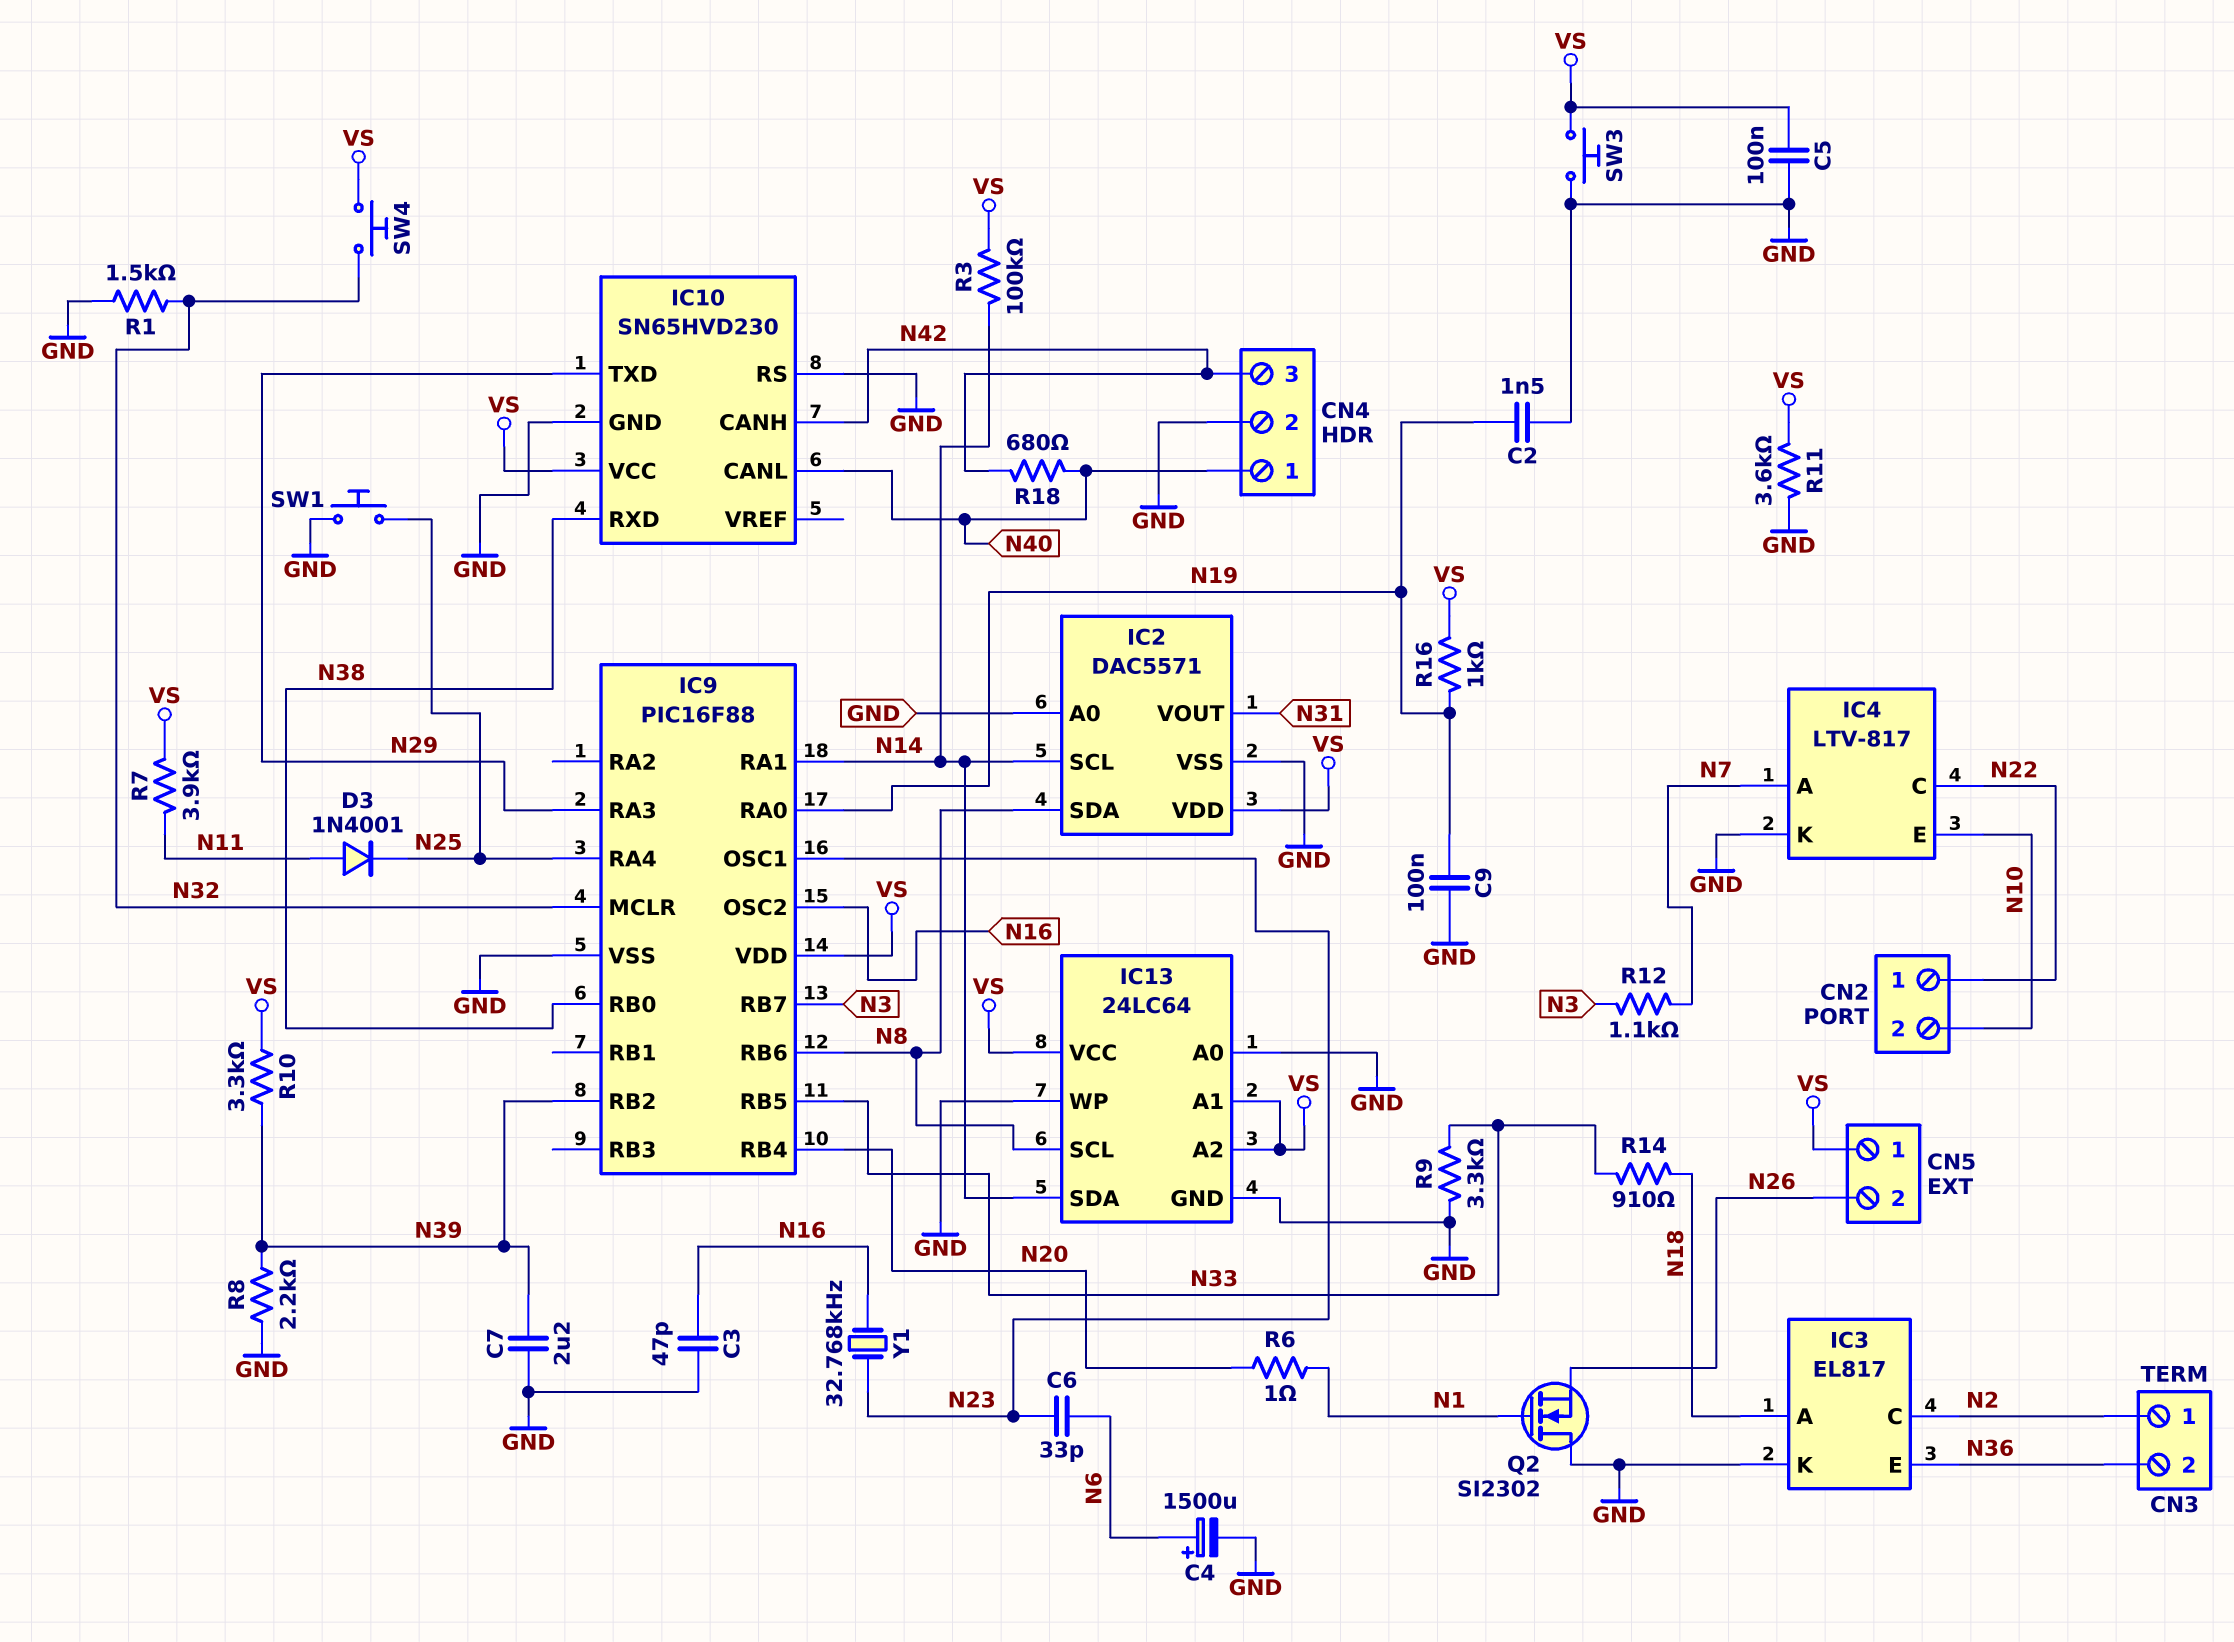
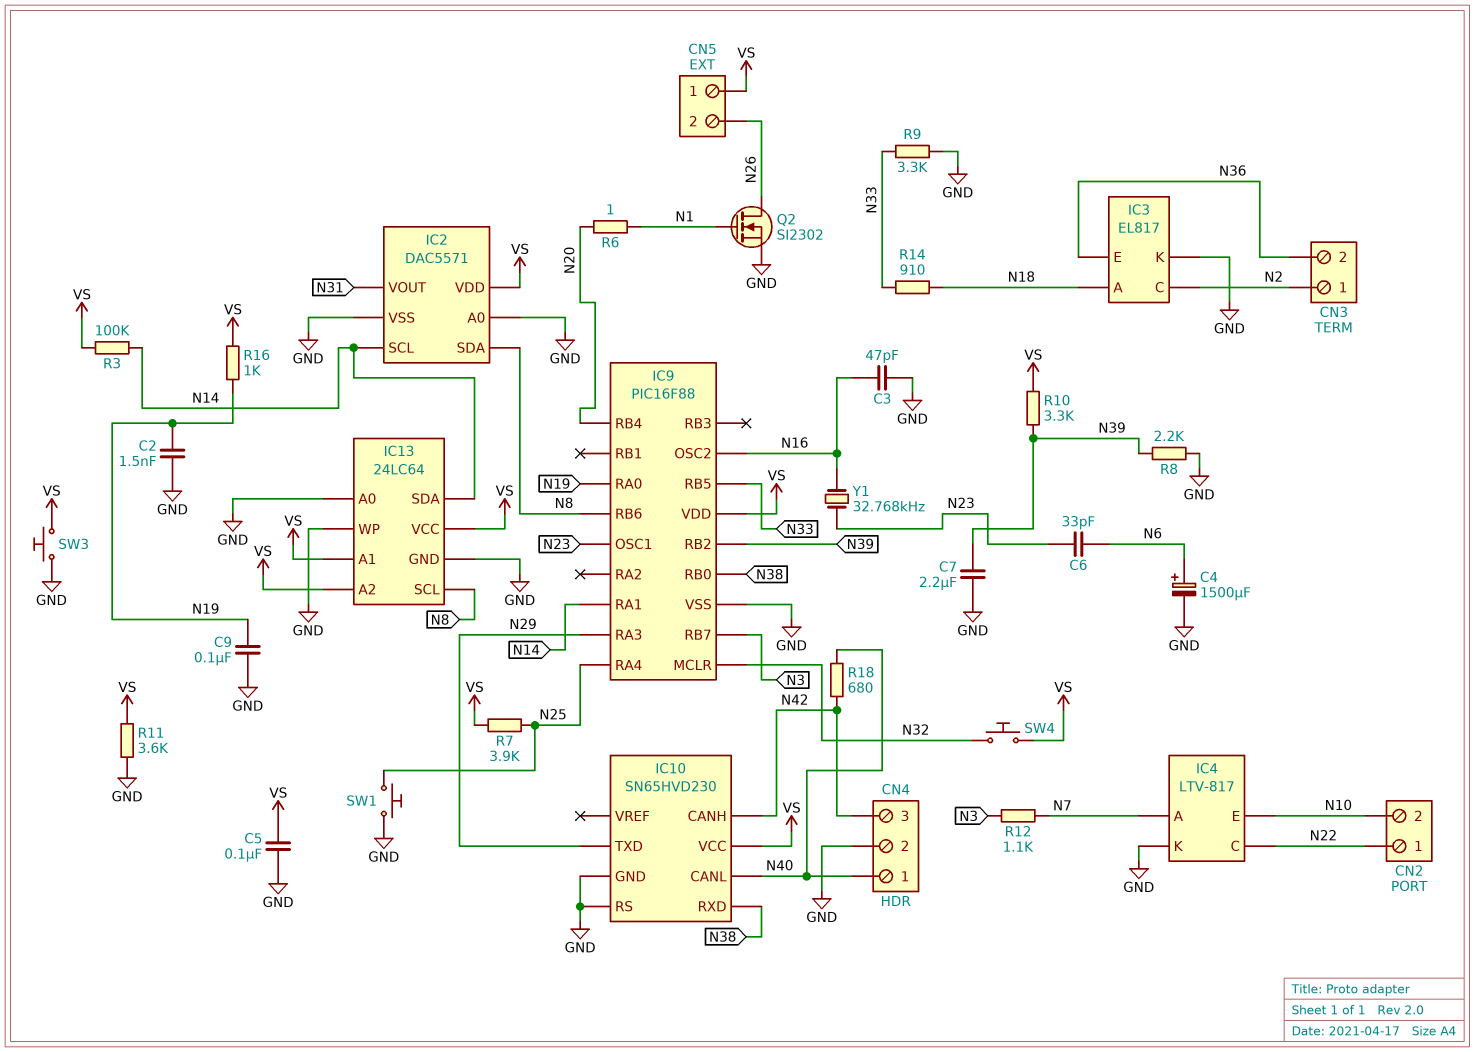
D3: diode 1N4001 (A N11, K N25) -> none
Q2: NMOS SI2302 (G N1, D GND, S N26) -> NMOS SI2302 (G N1, D N26, S GND)
R1: 1.5k (GND, N32) -> none
R7: 3.9k (N11, VS) -> 3.9k (N25, VS)

